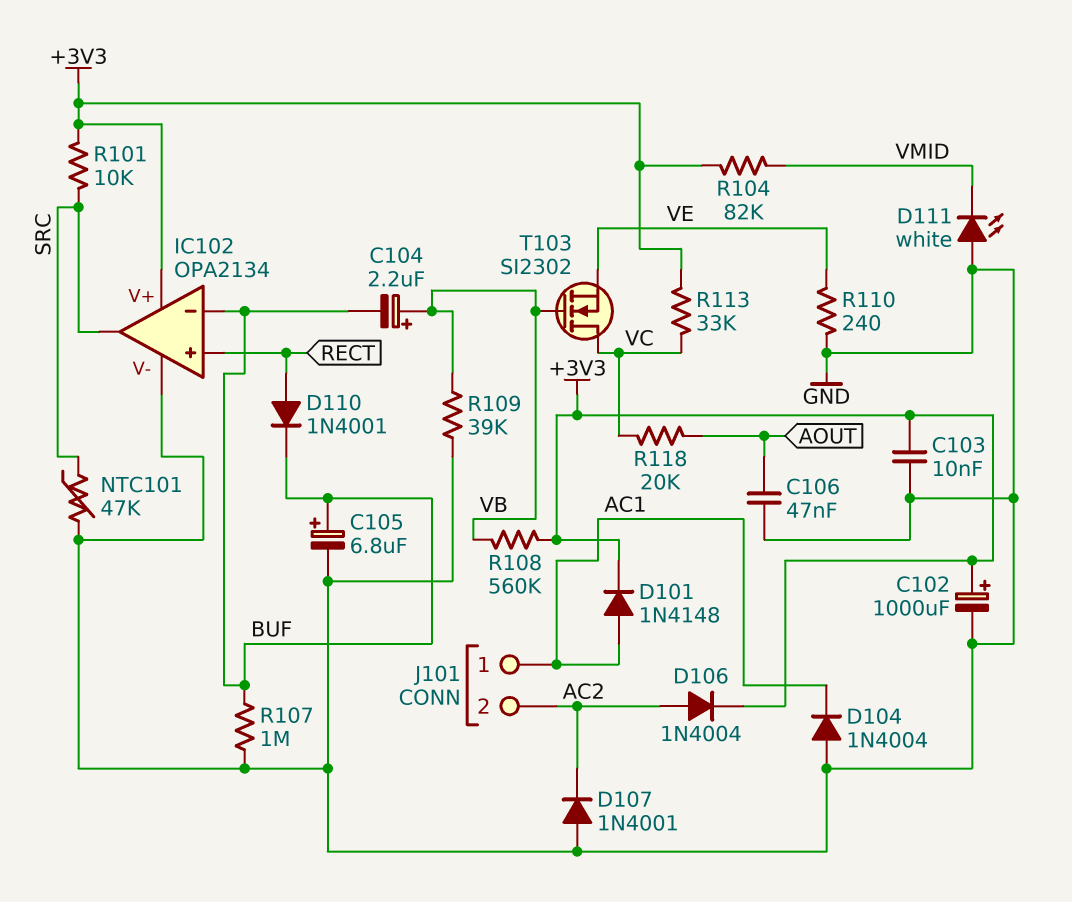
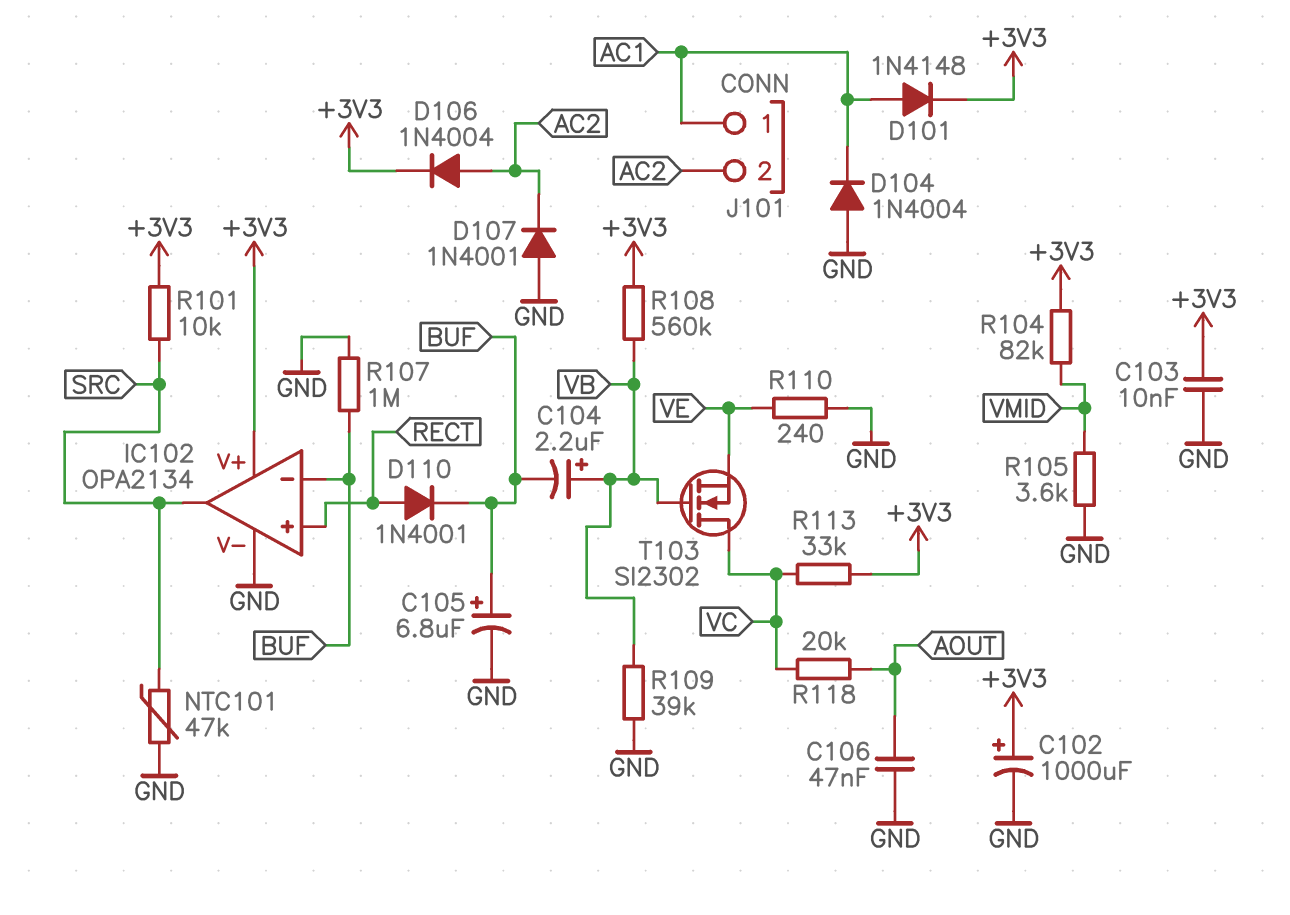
D111: LED white (A GND, K VMID) -> none
R105: none -> 3.6k (GND, VMID)

